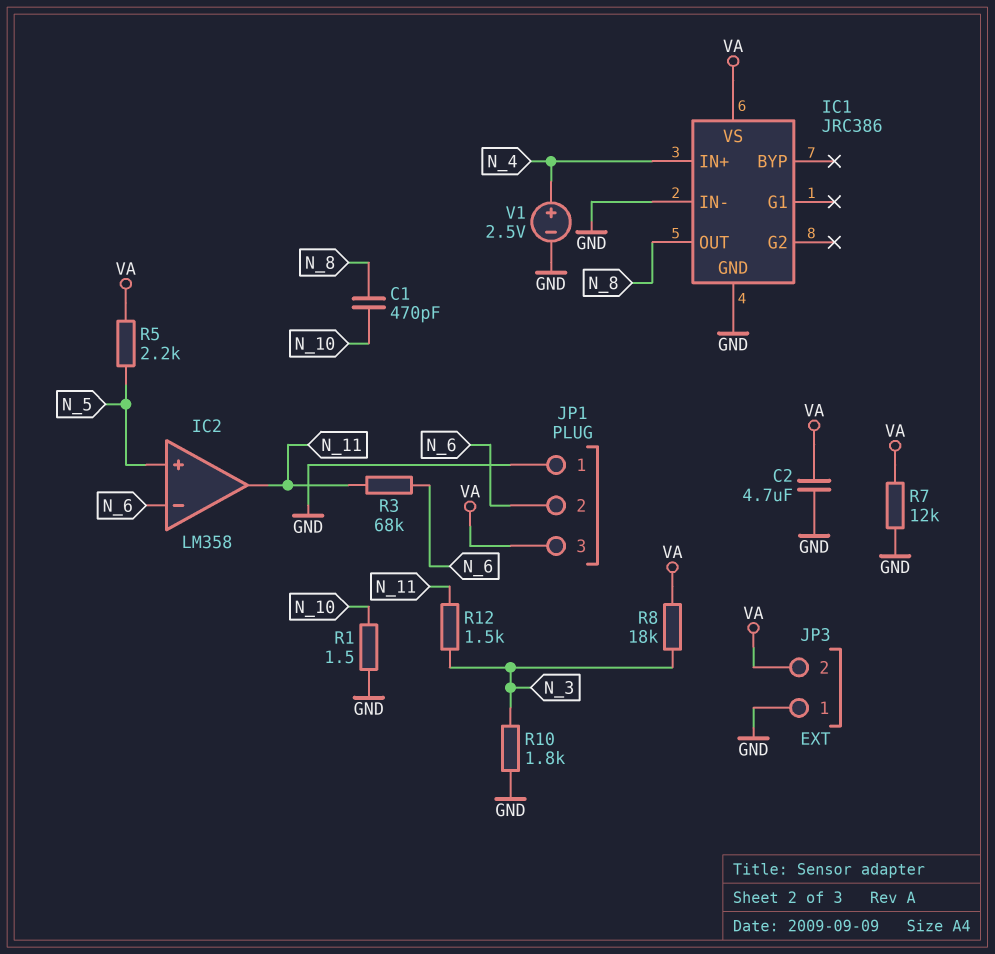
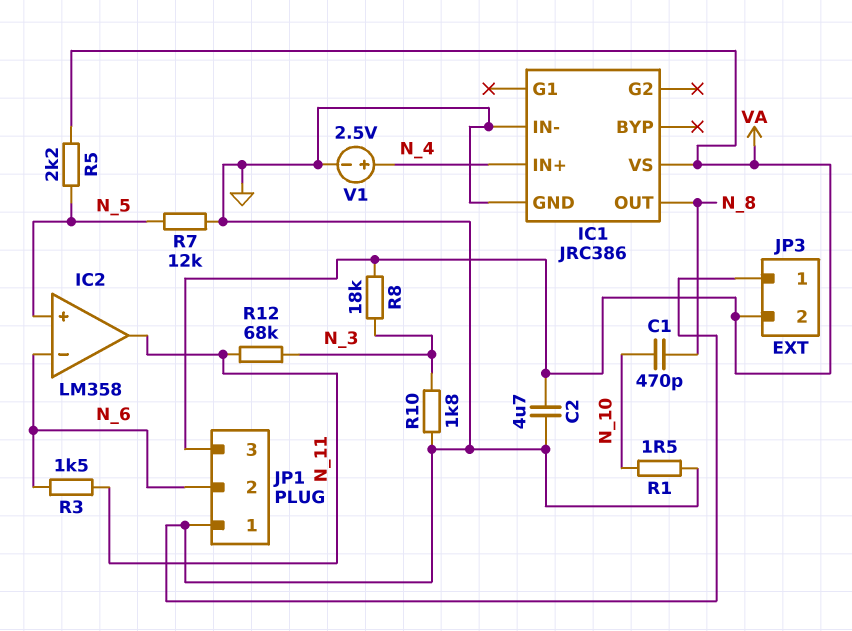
R3: 68k (N_6, N_11) -> 1.5k (N_6, N_11)
R7: 12k (GND, VA) -> 12k (GND, N_5)
R12: 1.5k (N_3, N_11) -> 68k (N_3, N_11)

